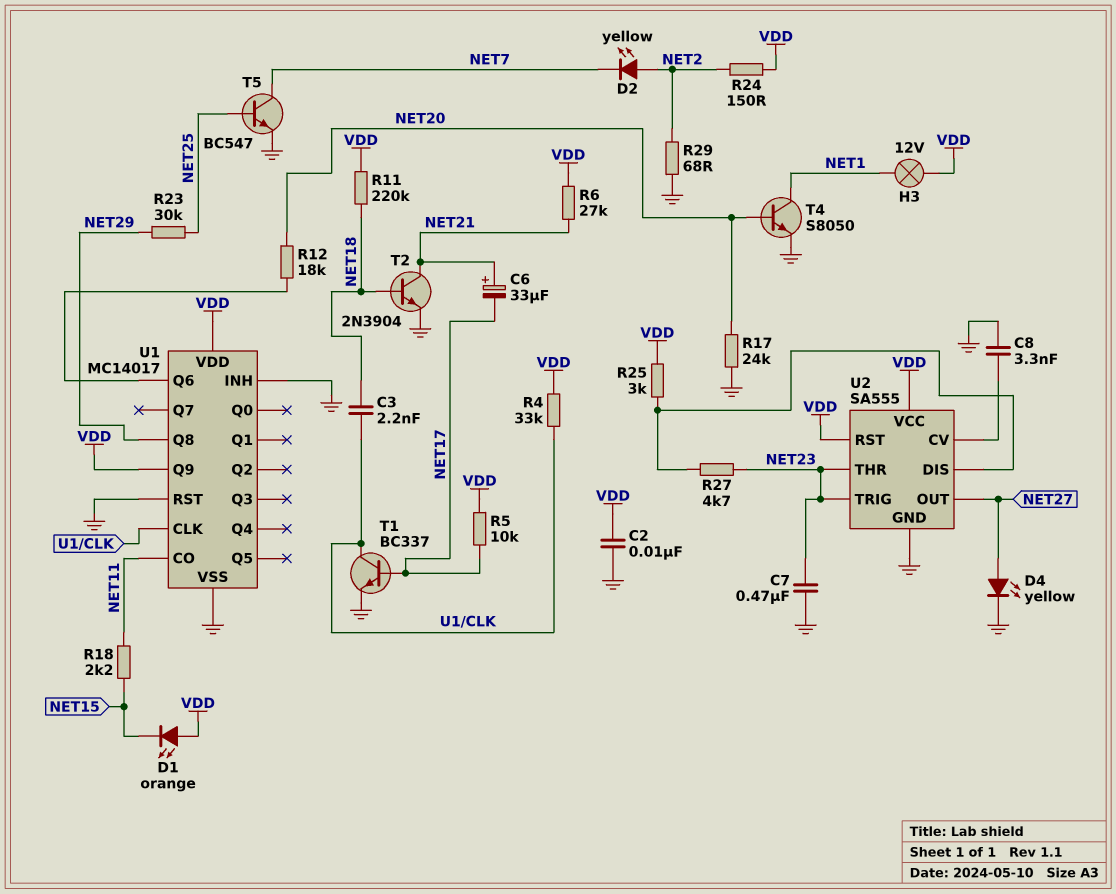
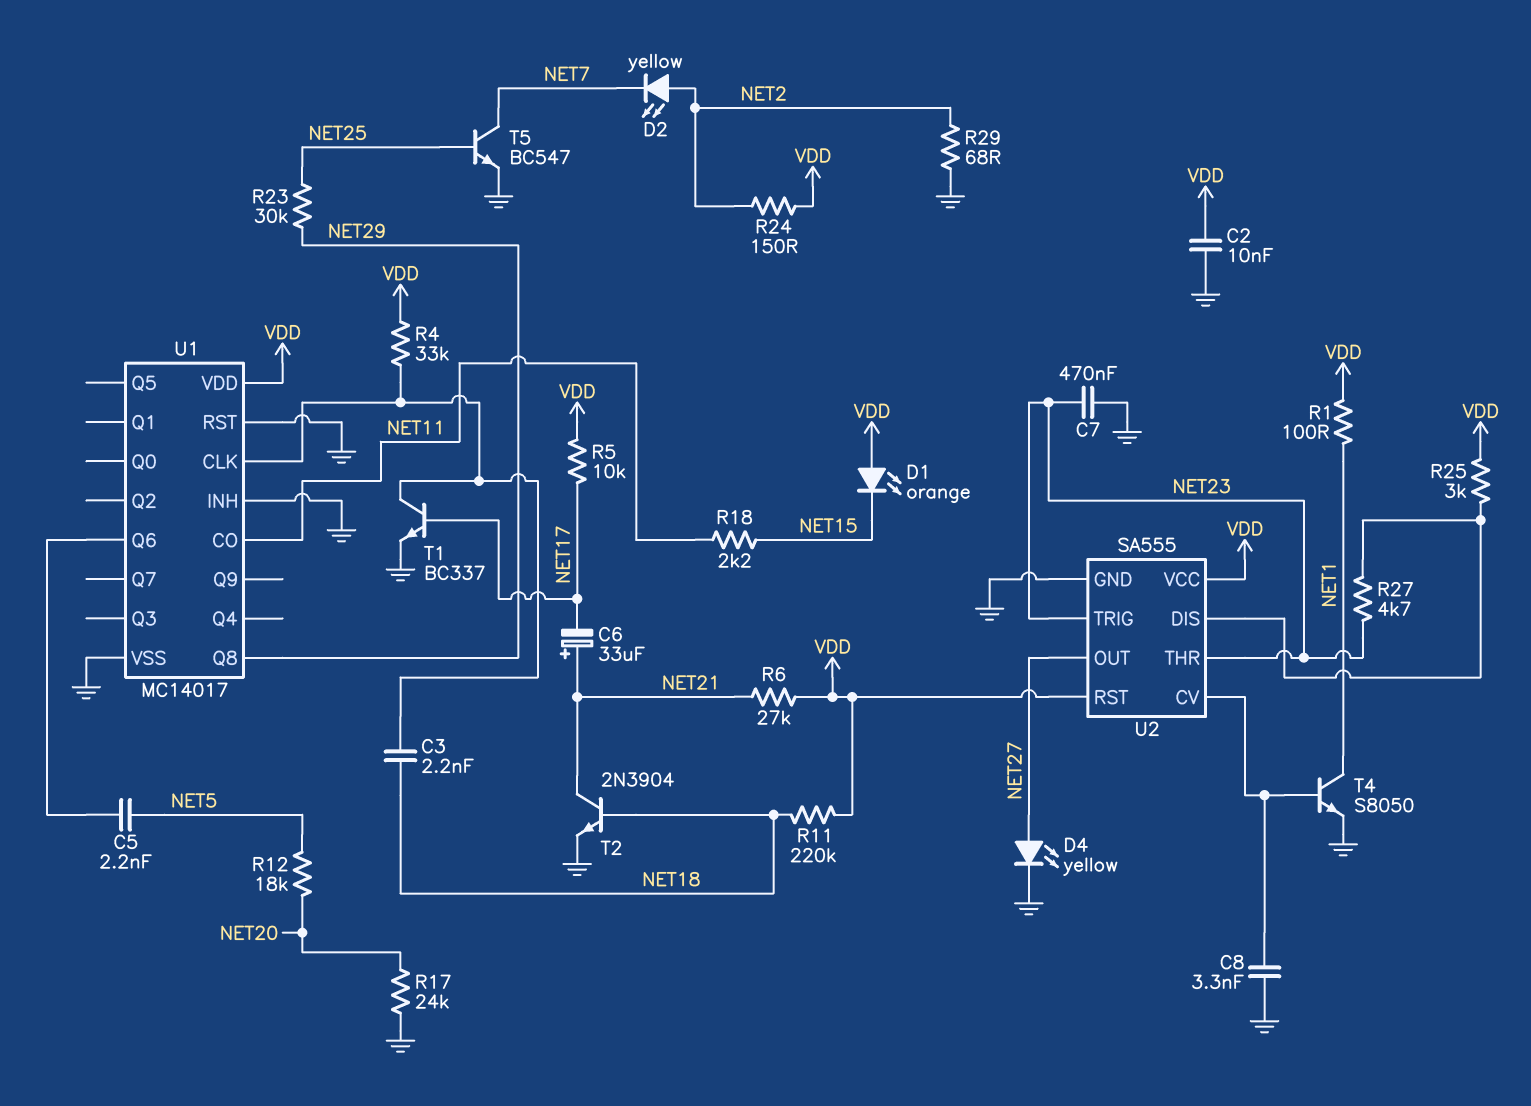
C5: none -> 2.2nF (NET5, U1/Q6)
H3: lamp 12V (NET1, VDD) -> none
R1: none -> 100 (NET1, VDD)
R12: 18k (NET20, U1/Q6) -> 18k (NET5, NET20)
T4: NPN S8050 (B NET20, C NET1, E GND) -> NPN S8050 (B U2/CV, C NET1, E GND)
U1 pin Q9: VDD -> none

